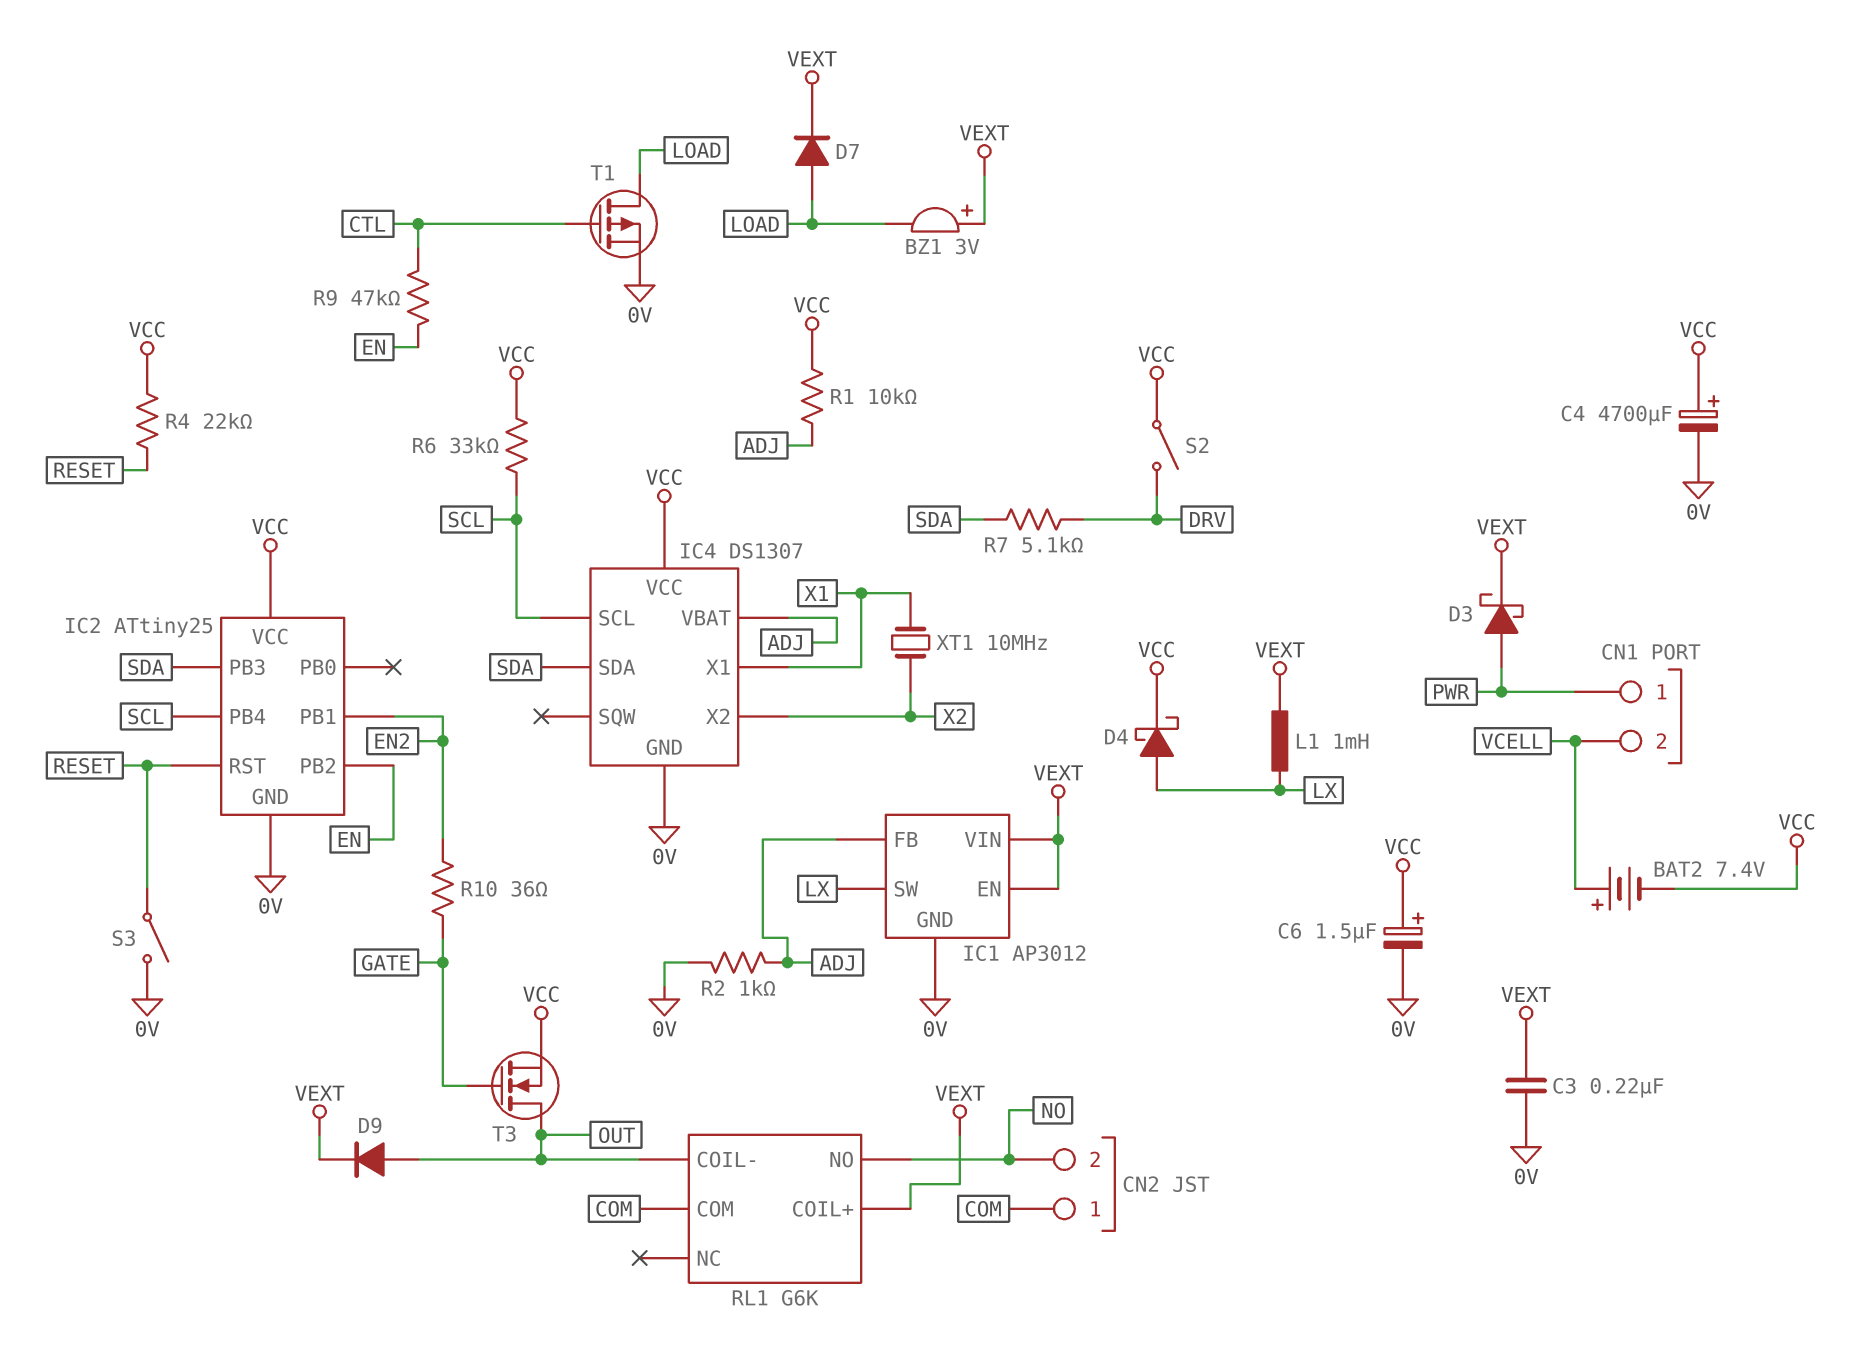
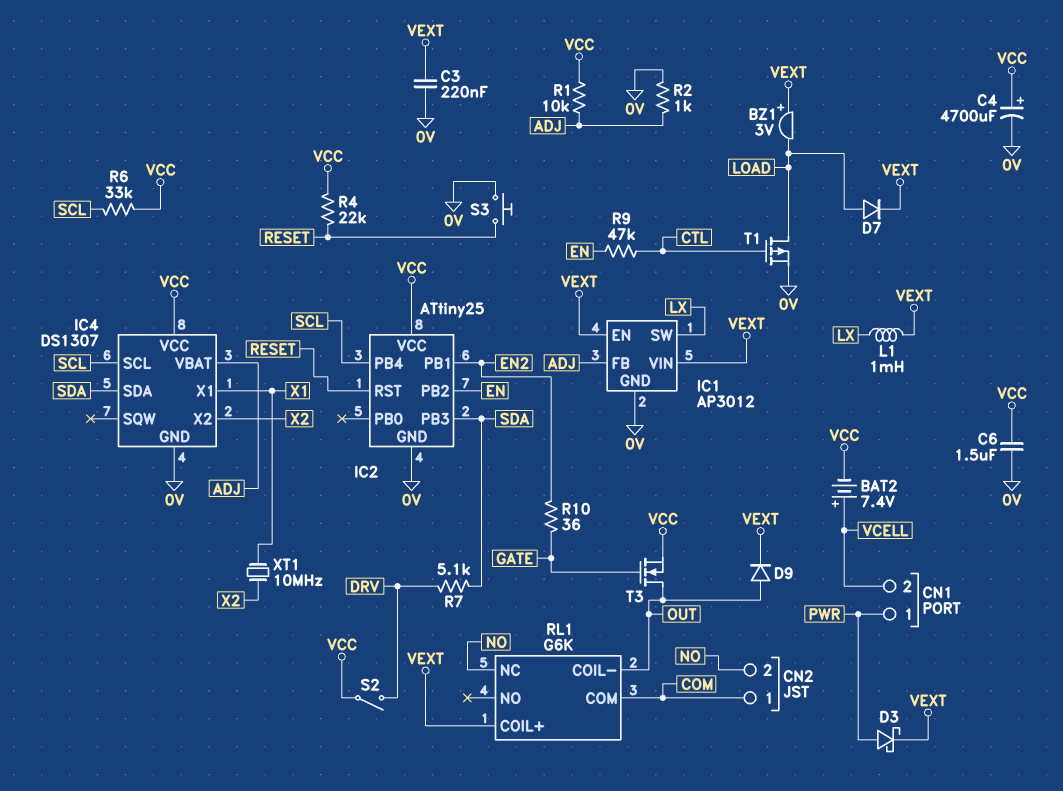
C6: 1.5uF (plus VCC, minus 0V) -> 1.5uF (0V, VCC)
D4: schottky (A LX, K VCC) -> none
RL1 pin NC: none -> NO
RL1 pin NO: NO -> none
S3: switch (0V, RESET) -> button (0V, RESET)

